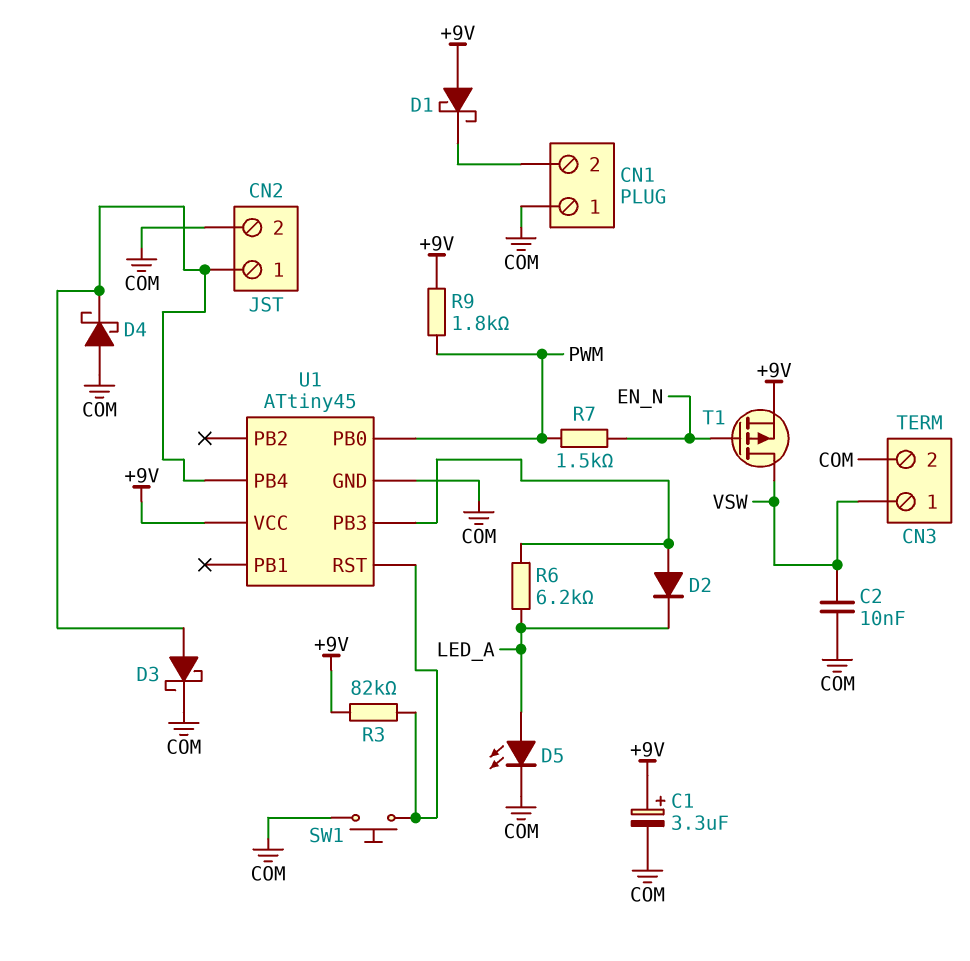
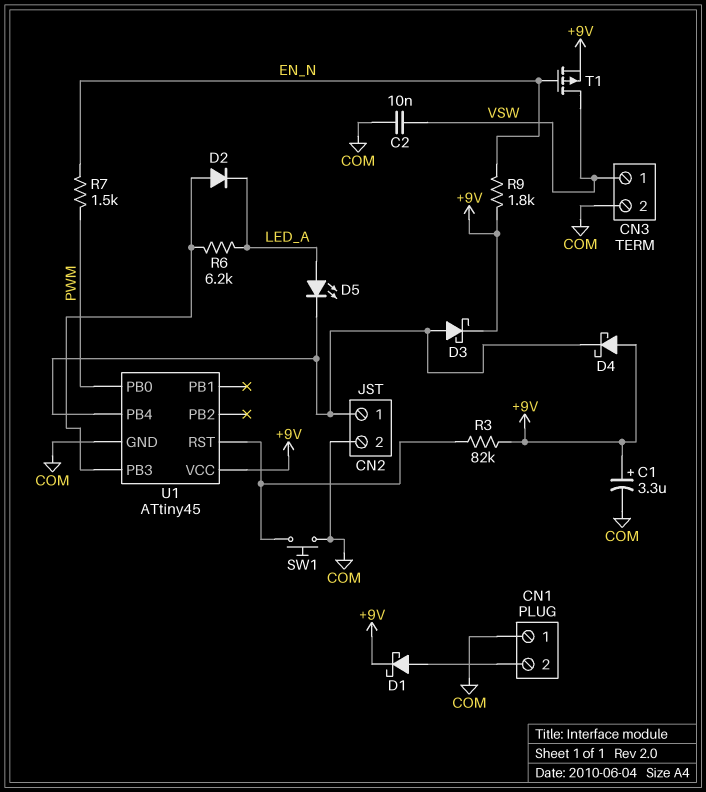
D1: schottky (A +9V, K CN1/2) -> schottky (A CN1/2, K +9V)
D3: schottky (A CN2/1, K COM) -> schottky (A CN2/1, K +9V)
D4: schottky (A COM, K CN2/1) -> schottky (A +9V, K CN2/1)
D5: LED (A LED_A, K COM) -> LED (A LED_A, K CN2/1)
R9: 1.8k (+9V, PWM) -> 1.8k (+9V, EN_N)

